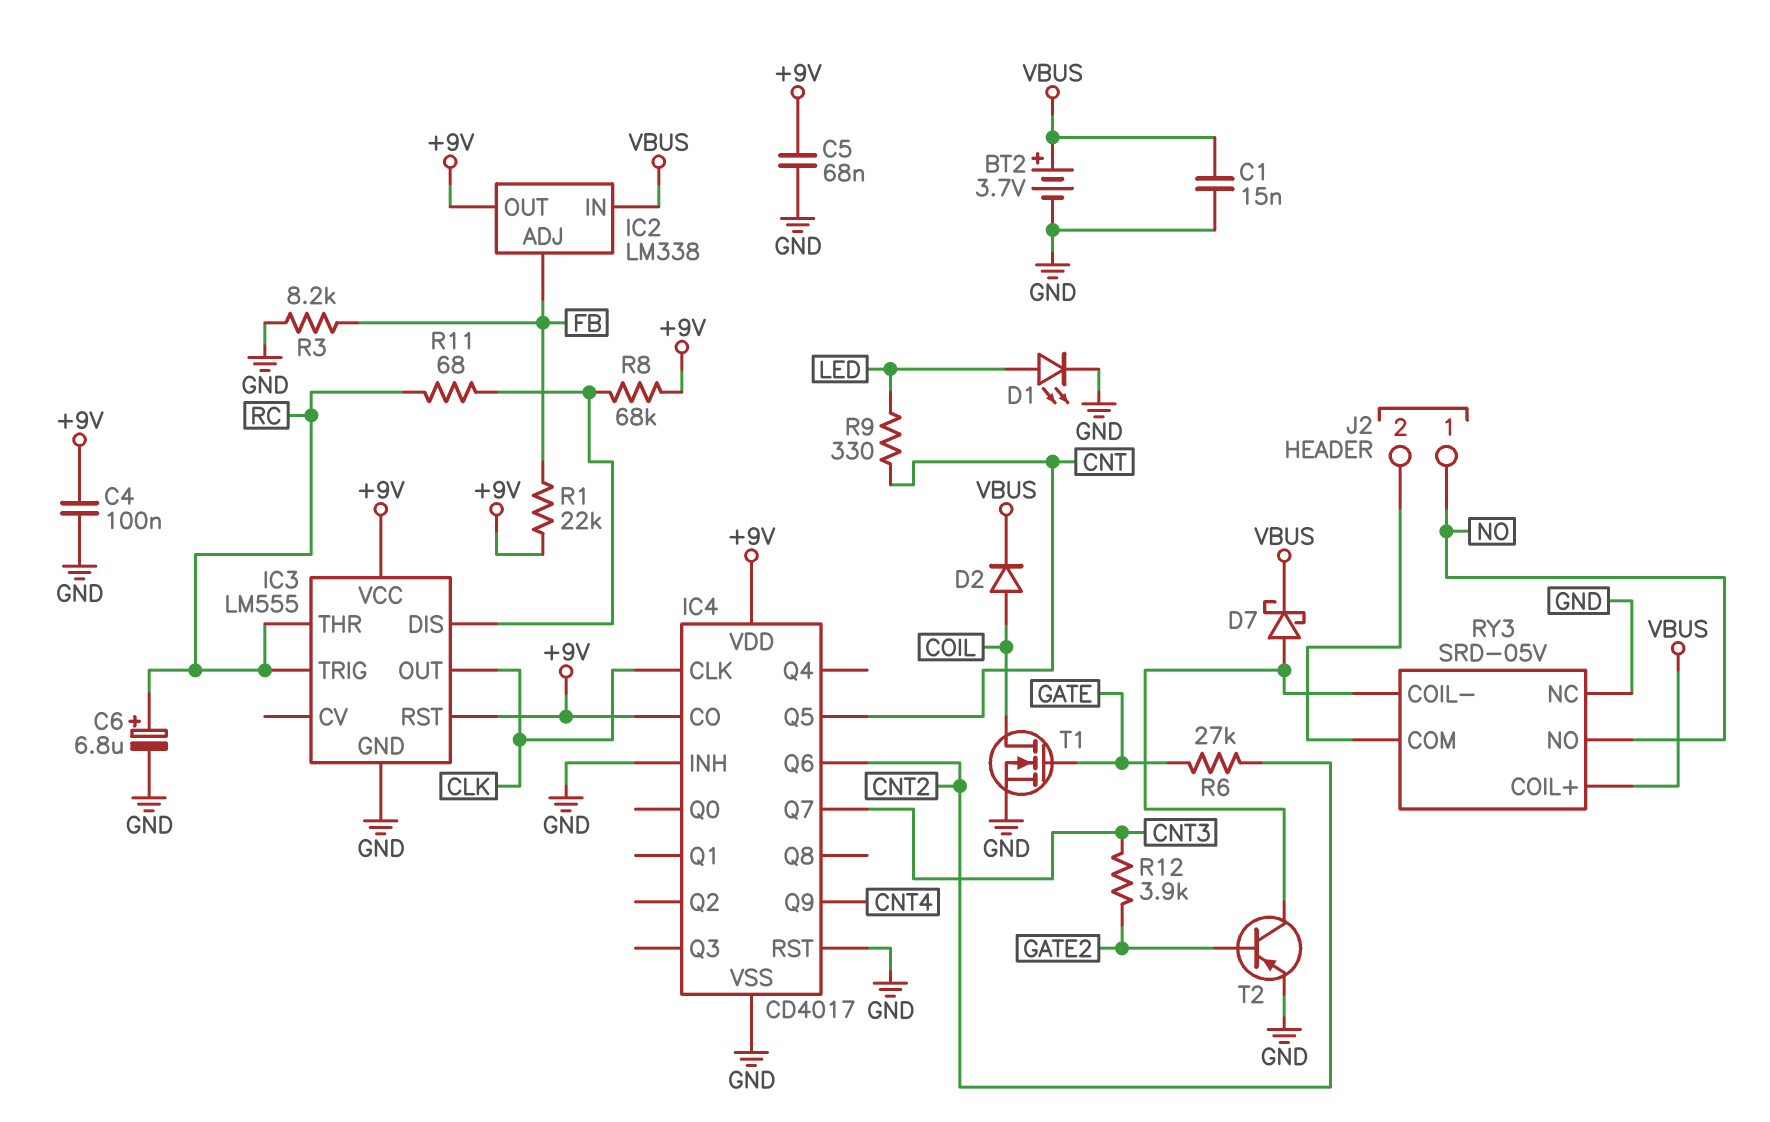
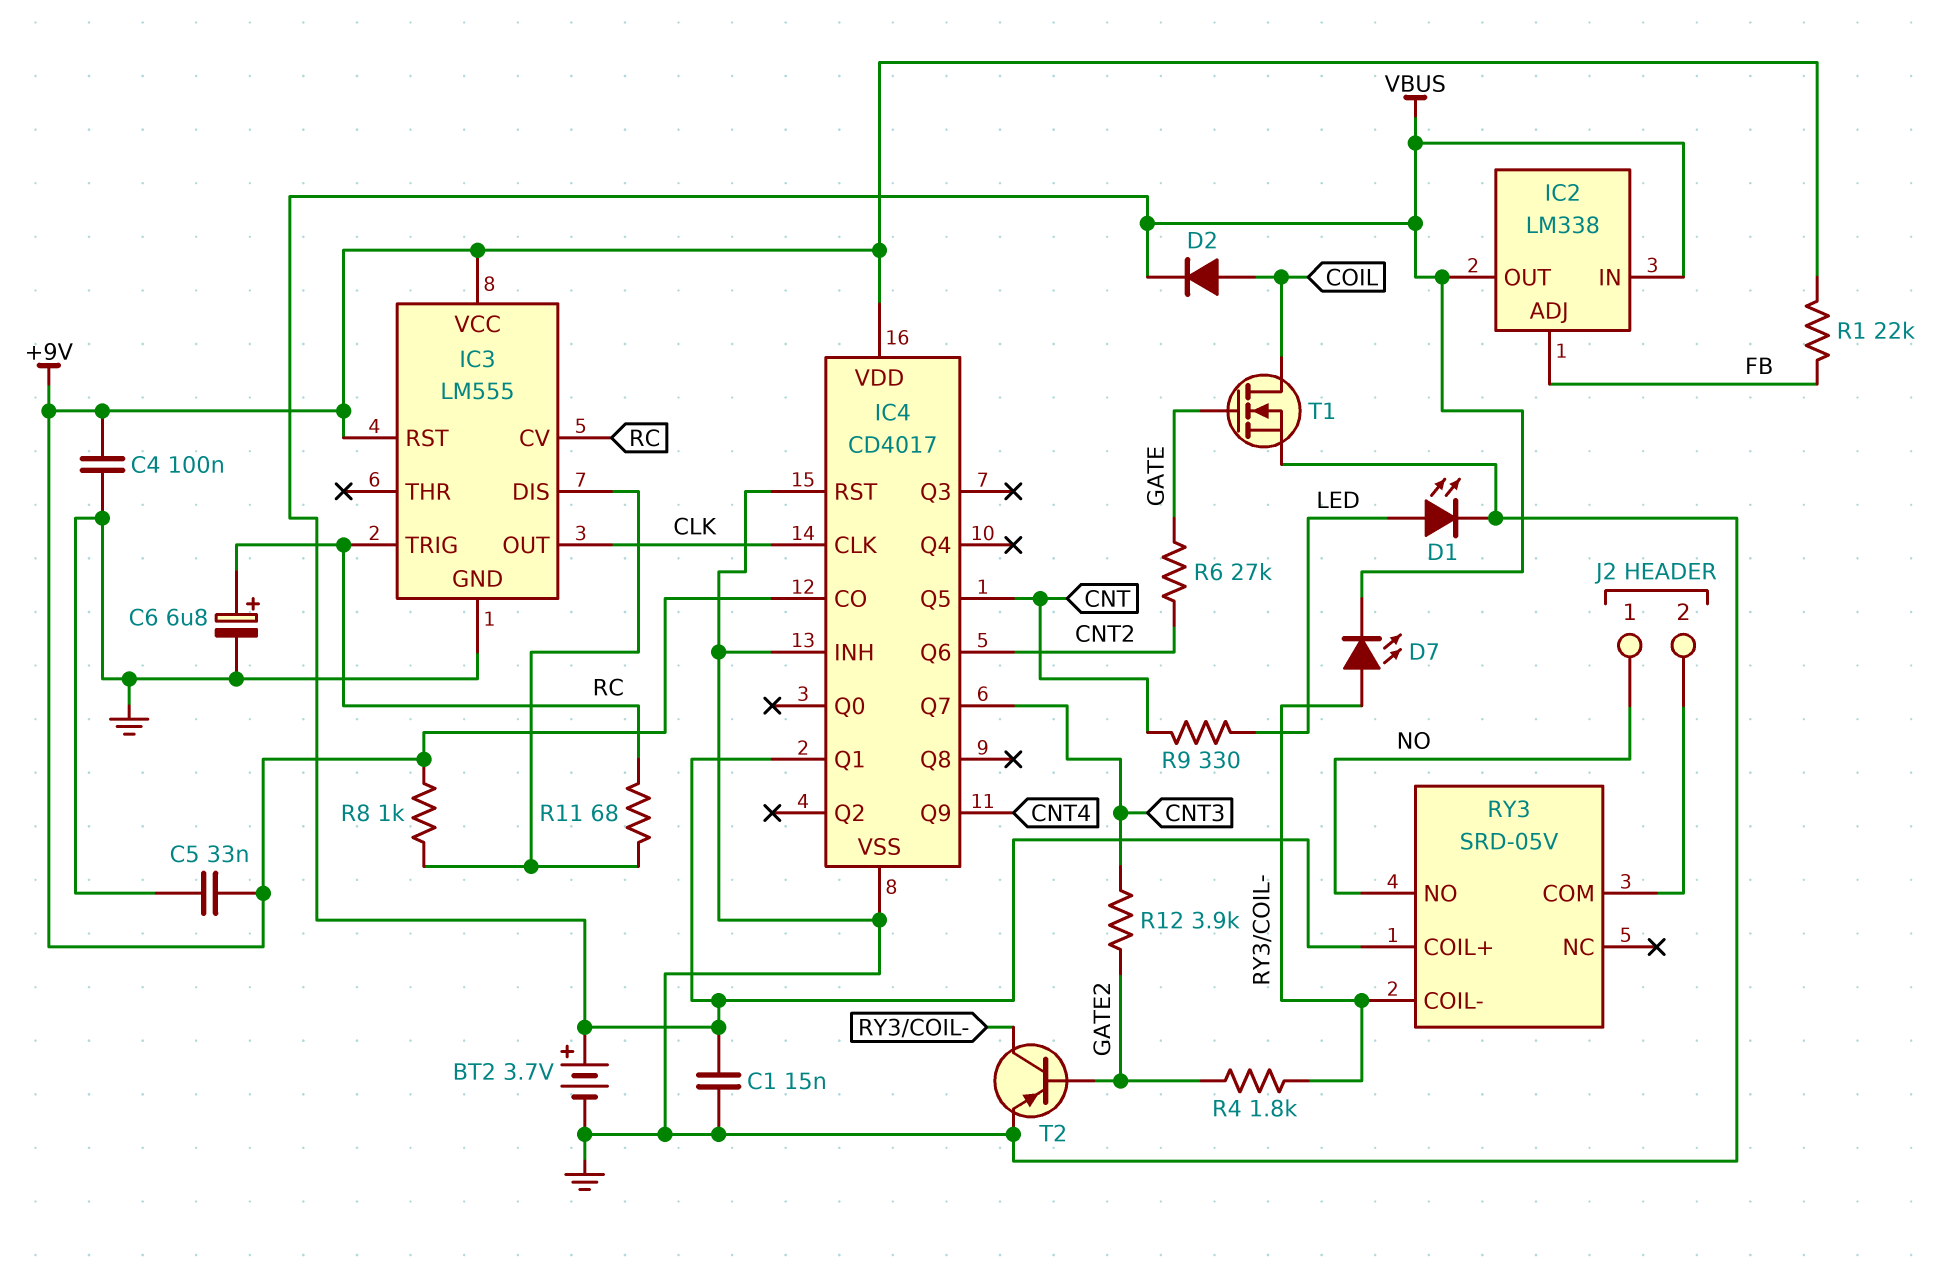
C5: 68nF (+9V, GND) -> 33nF (+9V, GND)
D7: schottky (A RY3/COIL-, K VBUS) -> LED (A RY3/COIL-, K VBUS)
IC2 pin OUT: +9V -> VBUS
IC3 pin CV: none -> RC
IC3 pin THR: RC -> none
IC4 pin Q1: none -> VBUS
R3: 8.2k (FB, GND) -> none
R4: none -> 1.8k (GATE2, RY3/COIL-)
R8: 68k (+9V, IC3/DIS) -> 1k (+9V, IC3/DIS)
RY3 pin NC: GND -> none

